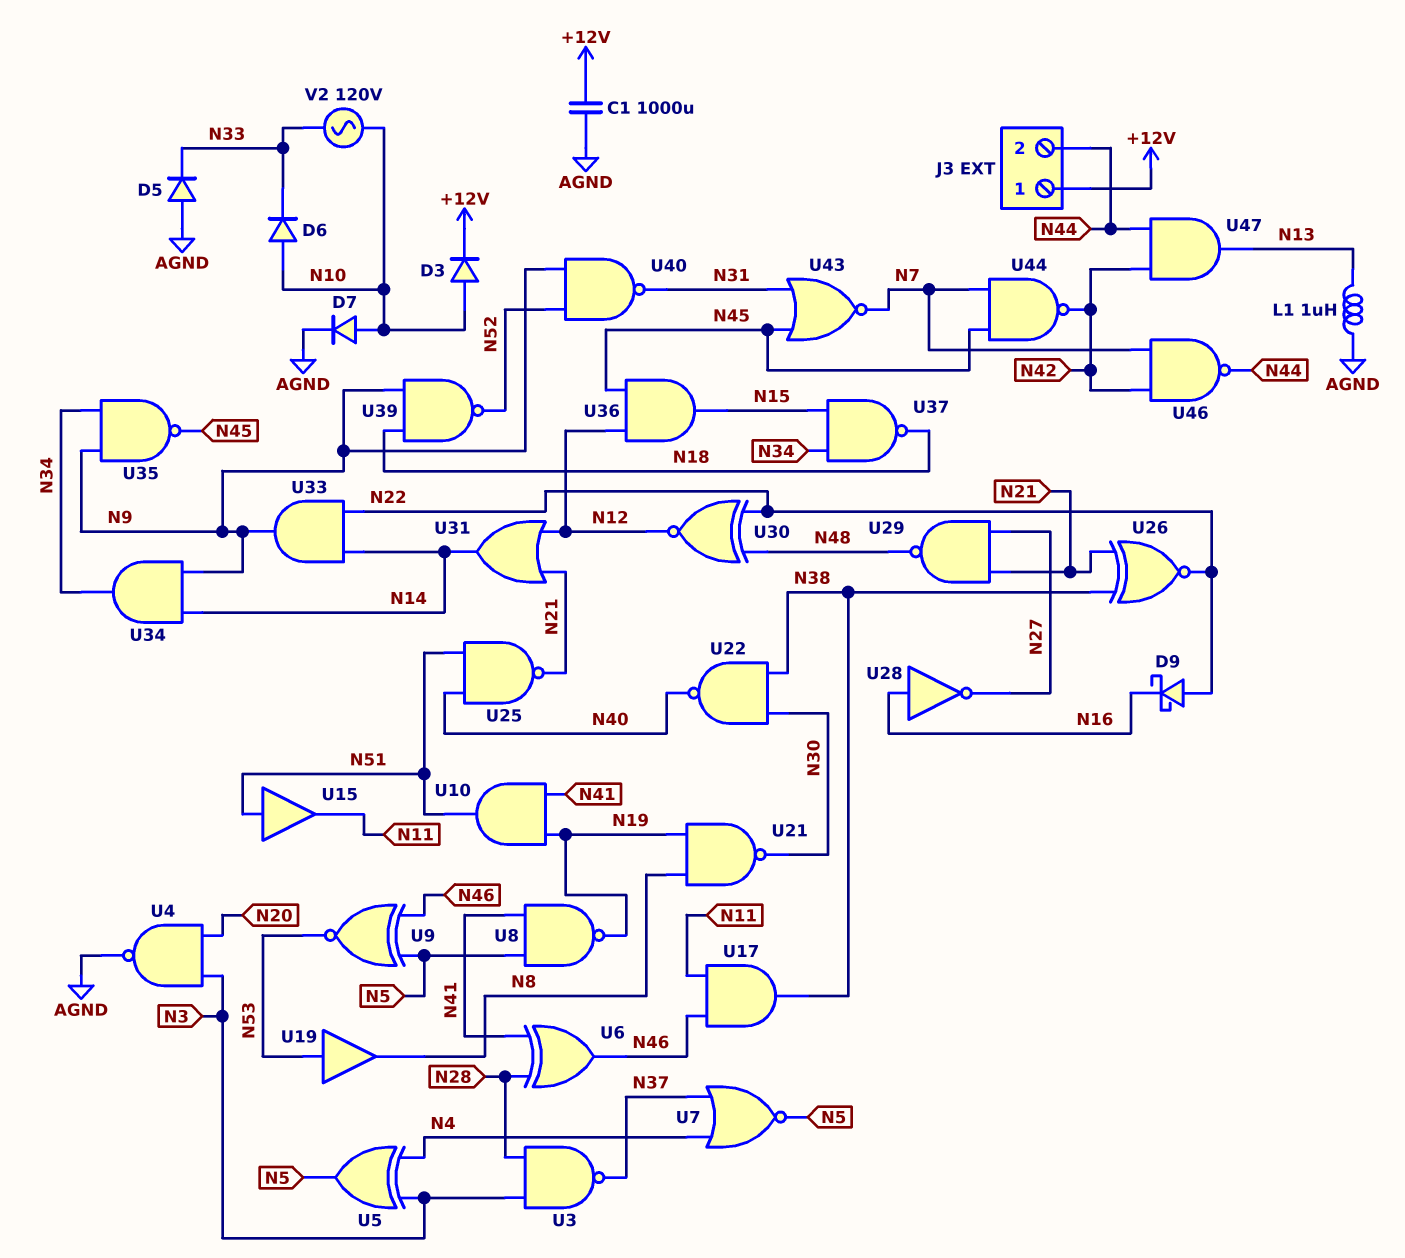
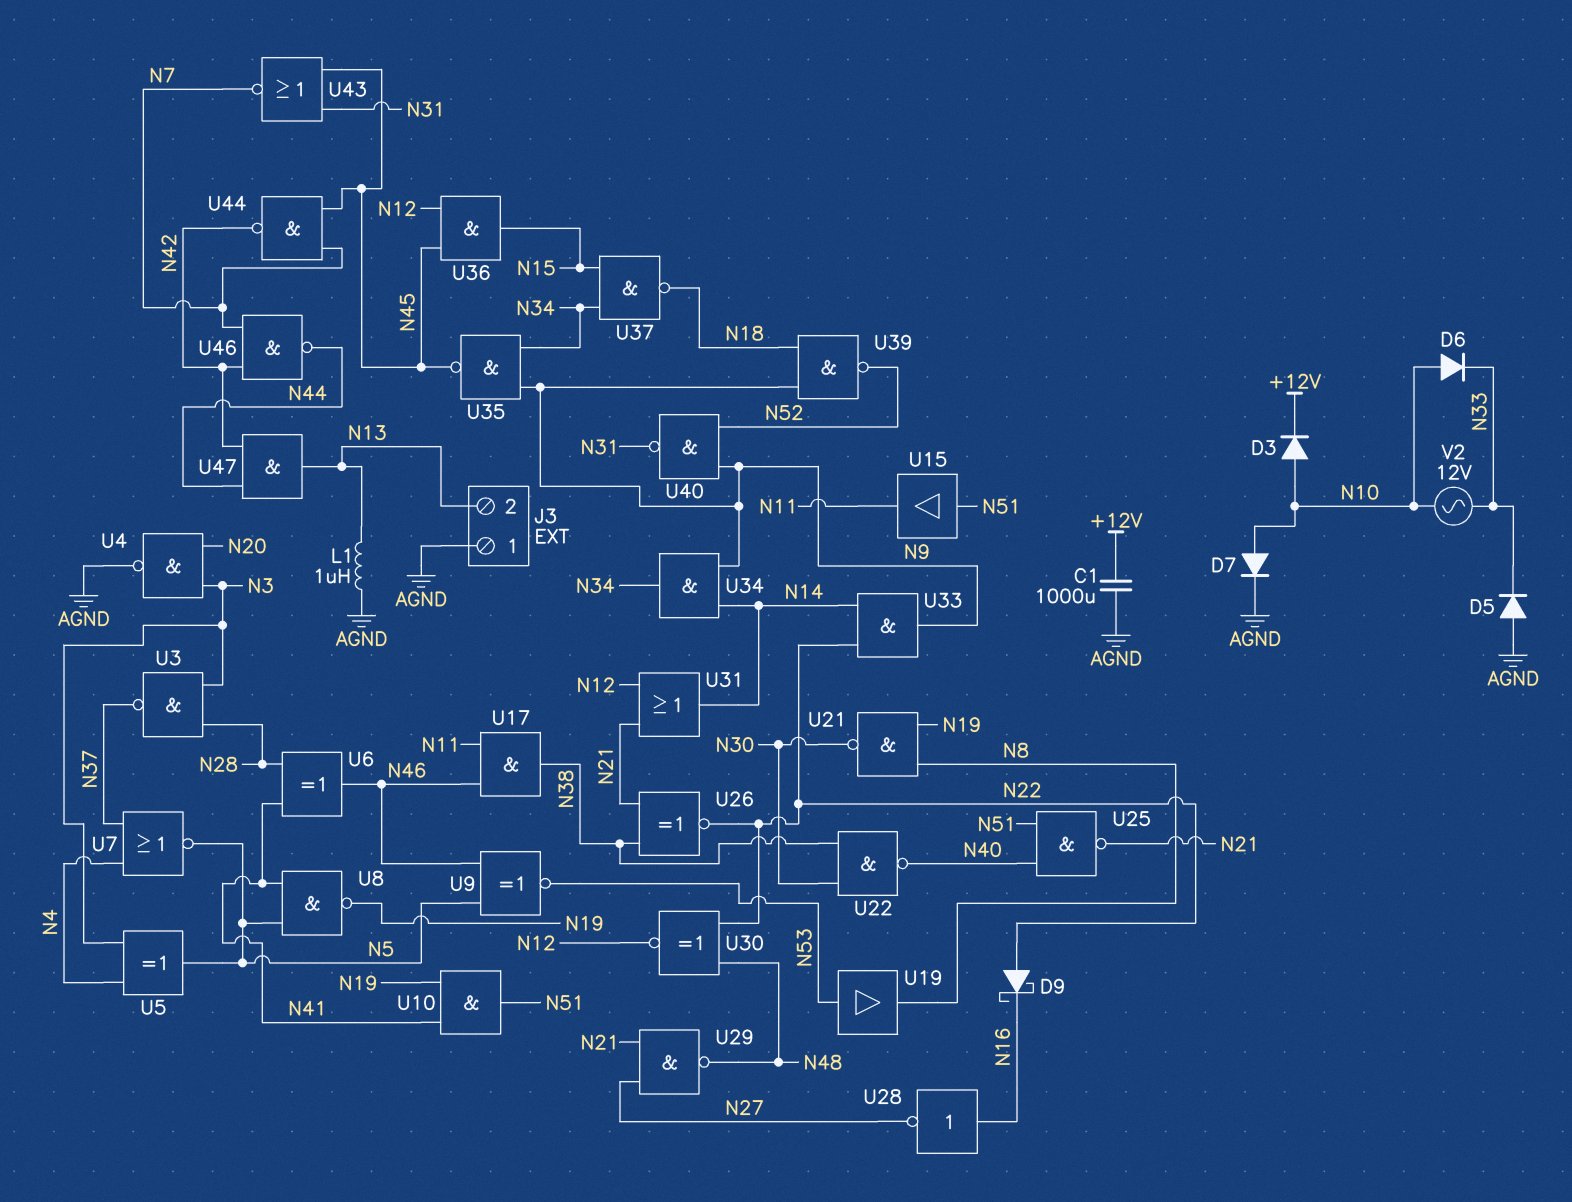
J3 pin 1: +12V -> AGND
J3 pin 2: N44 -> N13
V2: AC 120V (N10, N33) -> AC 12V (N10, N33)

